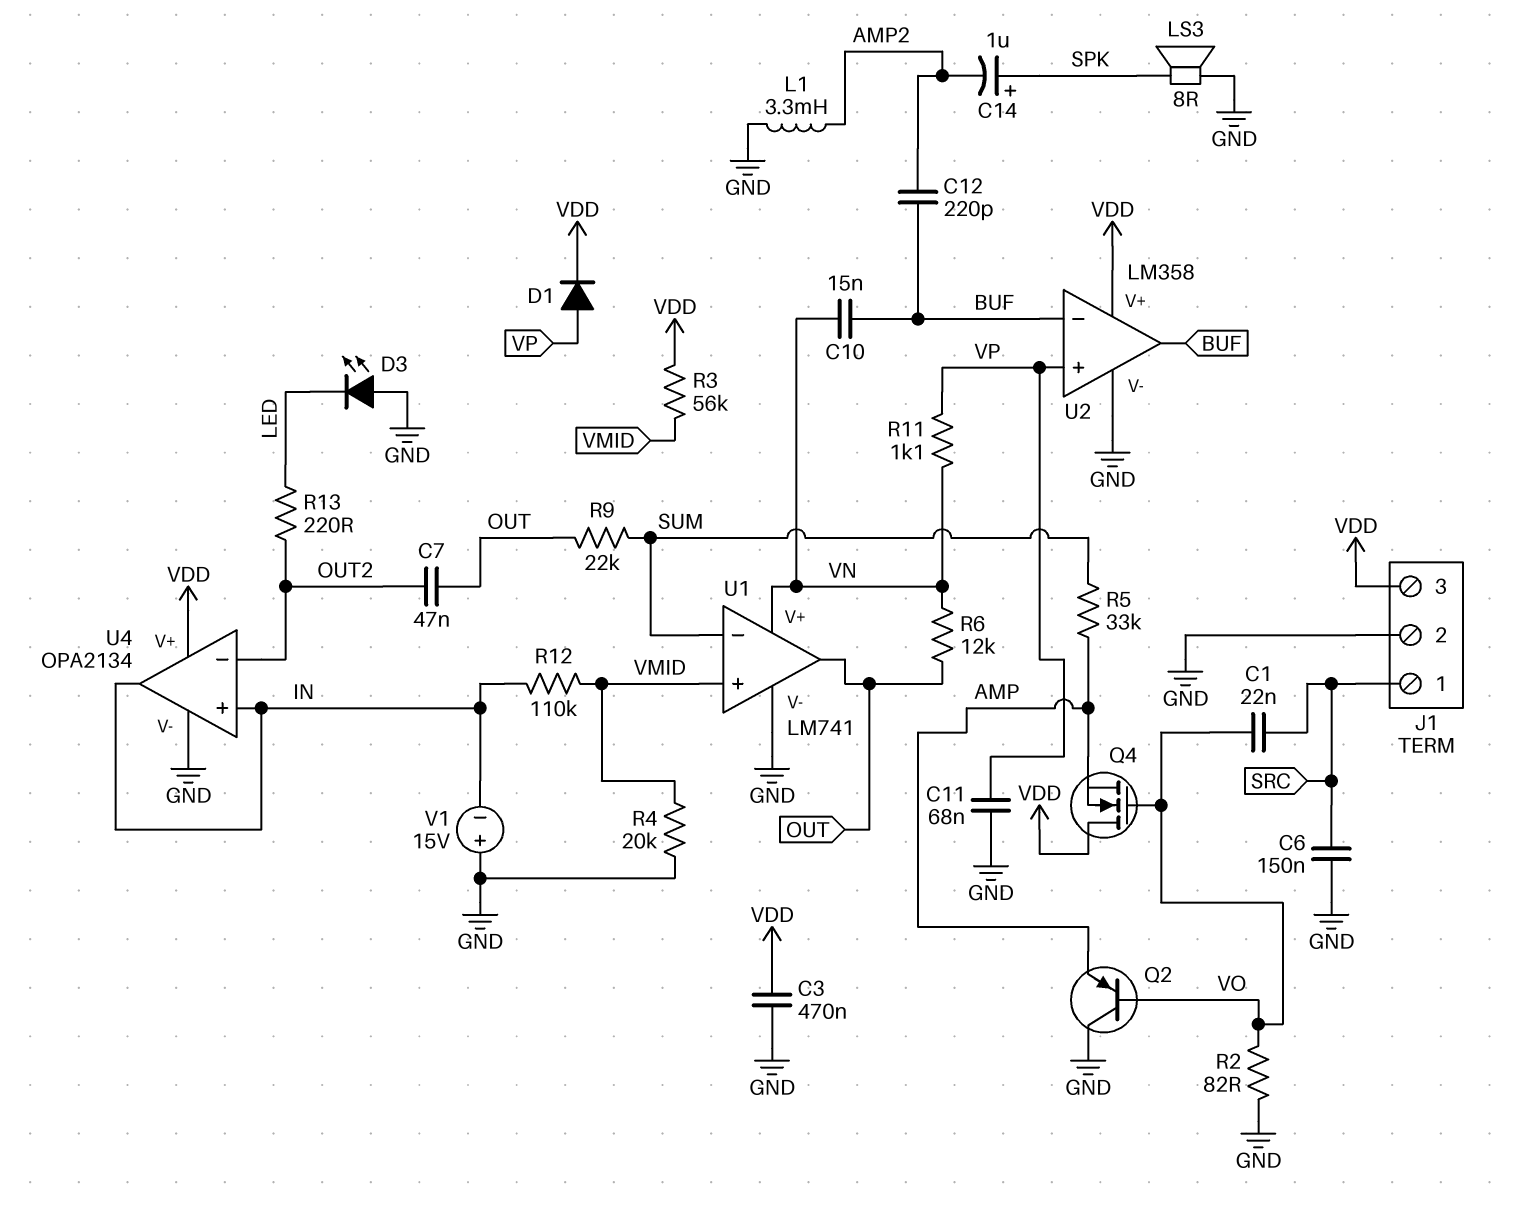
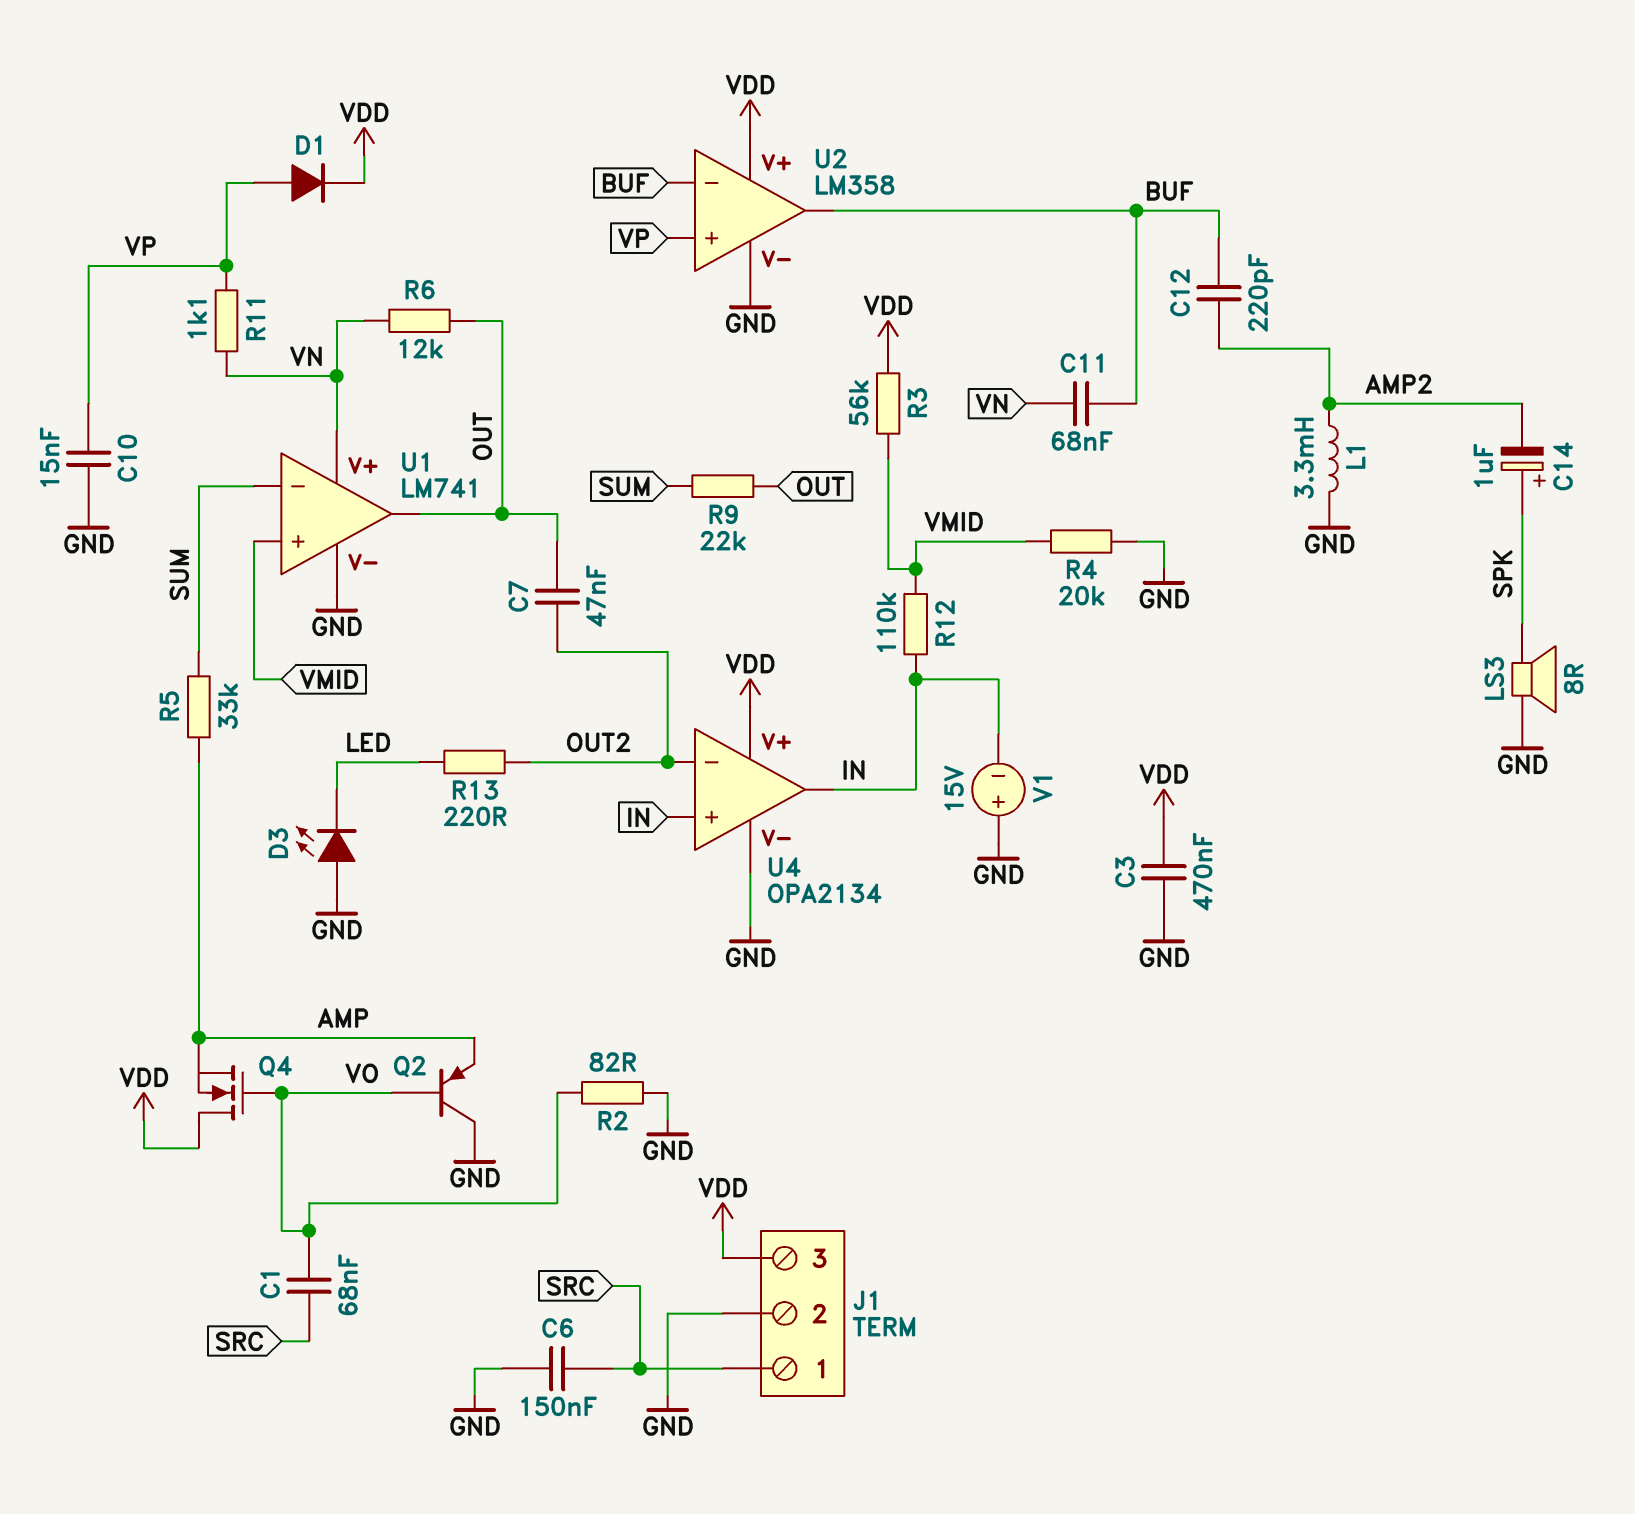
C1: 22nF (SRC, VO) -> 68nF (SRC, VO)
C10: 15nF (BUF, VN) -> 15nF (GND, VP)
C11: 68nF (GND, VP) -> 68nF (BUF, VN)

